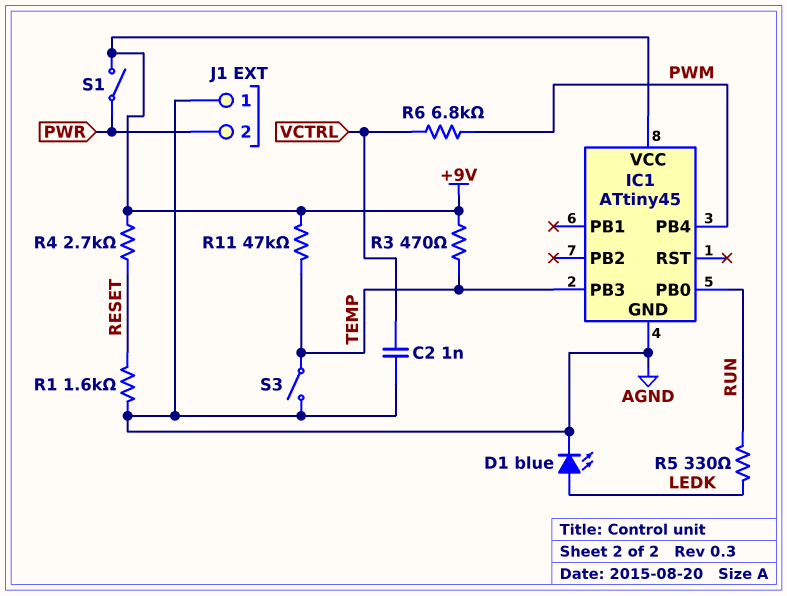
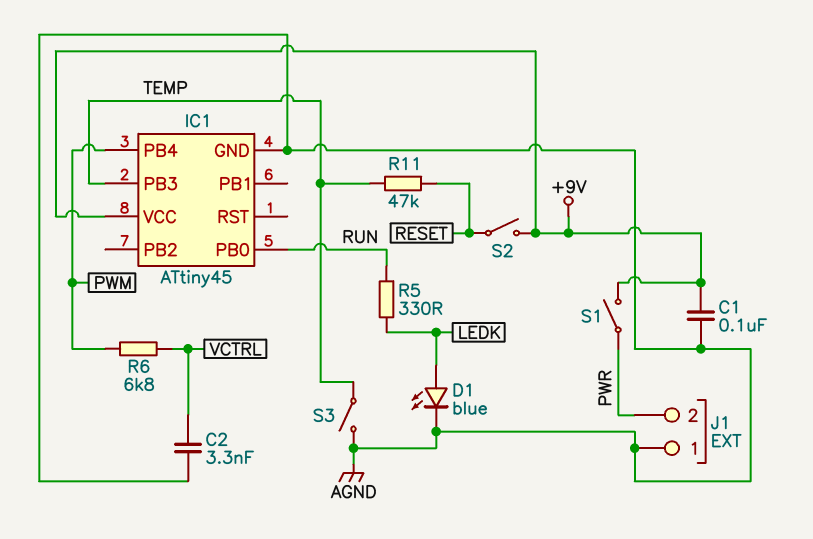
C1: none -> 100nF (+9V, AGND)
C2: 1nF (AGND, VCTRL) -> 3.3nF (AGND, VCTRL)
R1: 1.6k (AGND, RESET) -> none
R3: 470 (+9V, TEMP) -> none
R4: 2.7k (+9V, RESET) -> none
R11: 47k (+9V, TEMP) -> 47k (RESET, TEMP)
S2: none -> switch (+9V, RESET)

